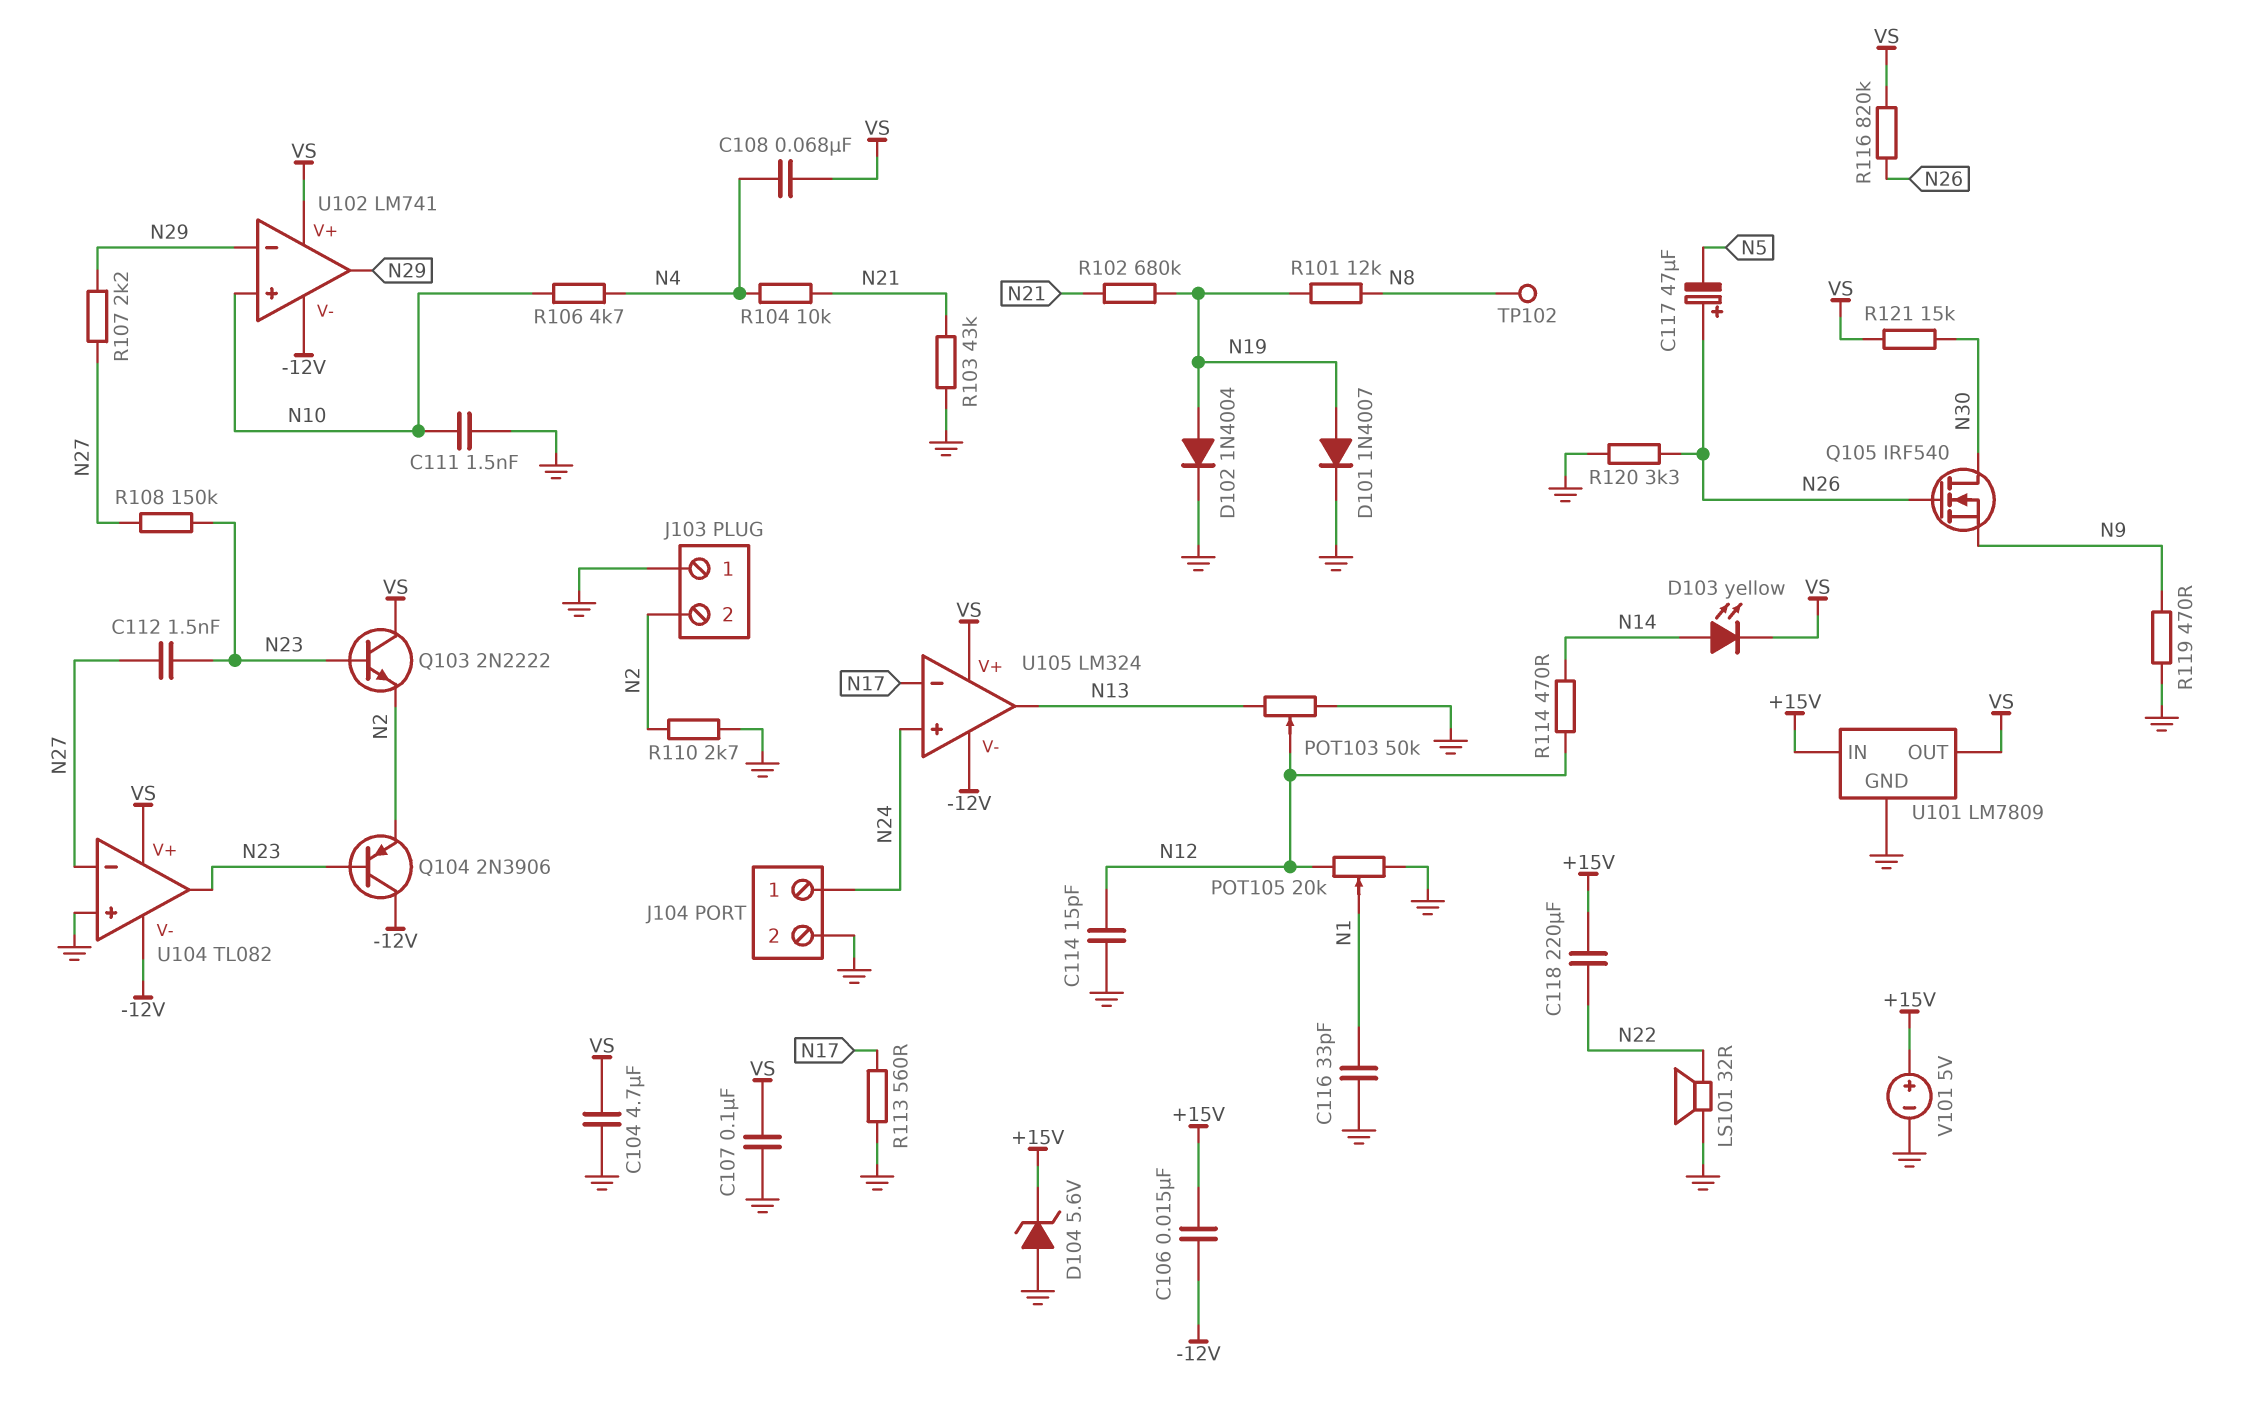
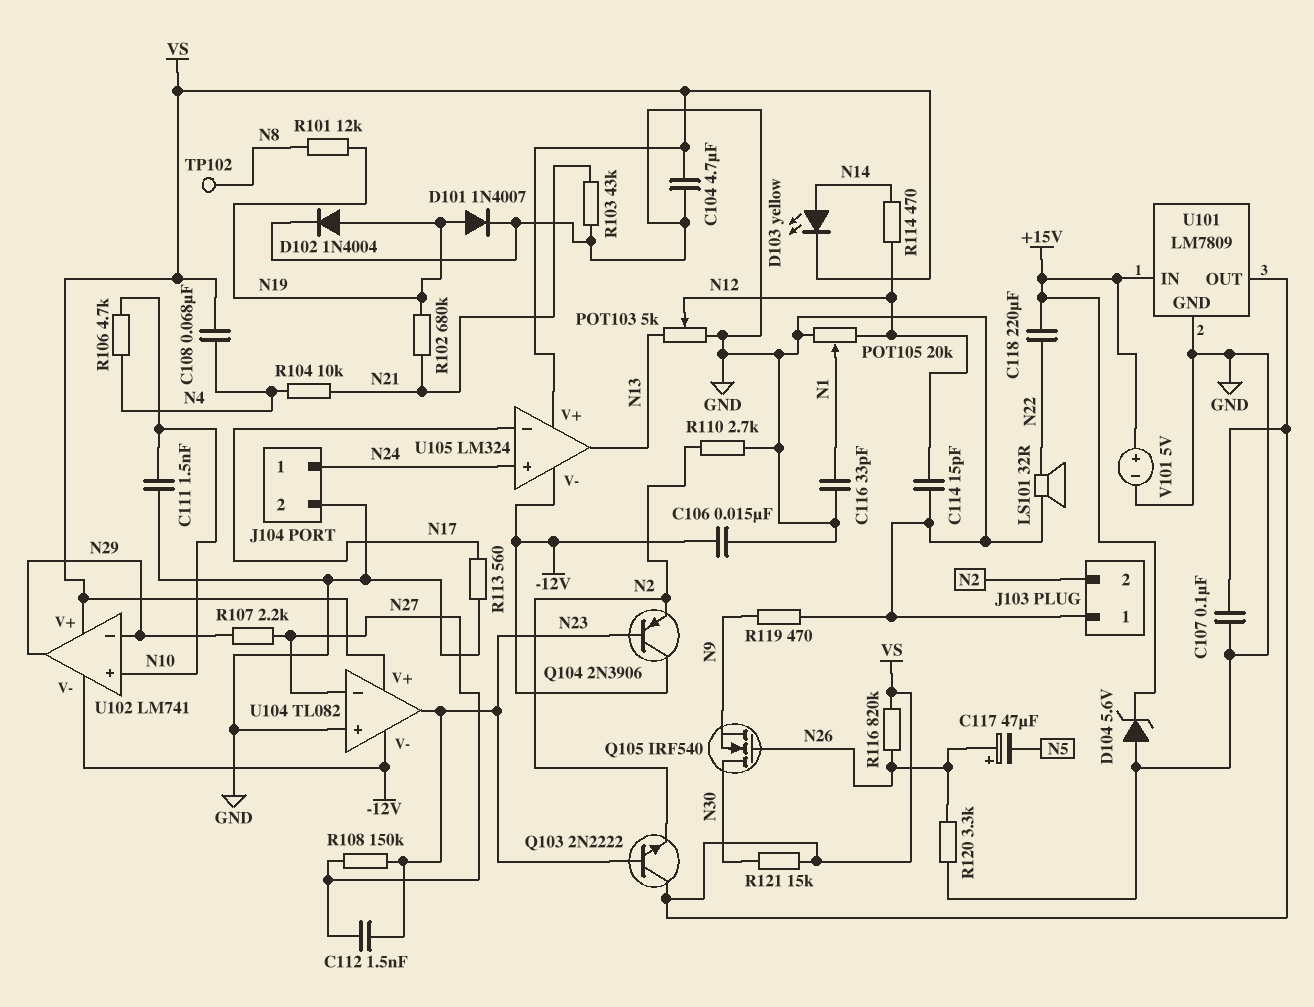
C106: 15nF (+15V, -12V) -> 15nF (-12V, GND)
POT103: 50k (GND, N13, wiper N12) -> 5k (GND, N13, wiper N12)

